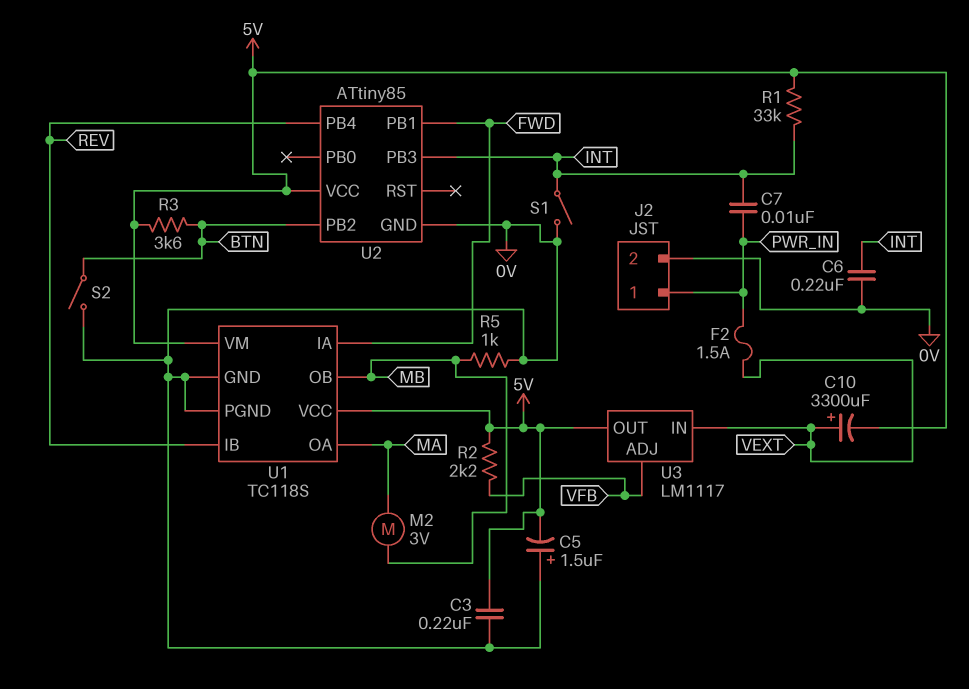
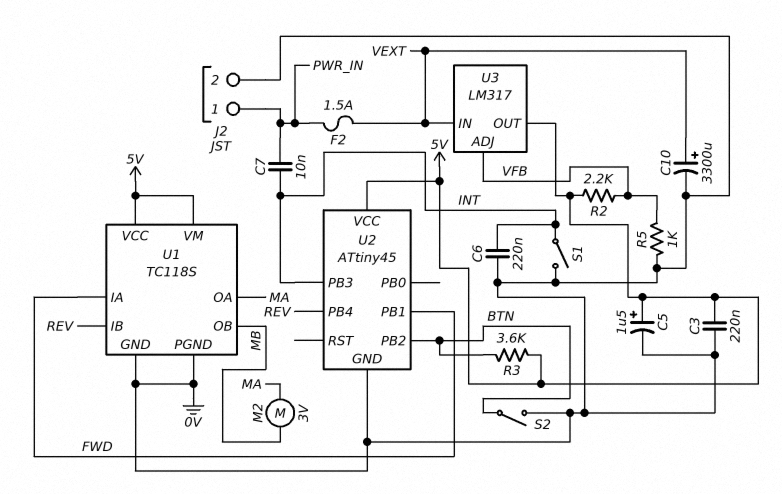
C5: 1.5uF (plus 0V, minus 5V) -> 1.5uF (plus 5V, minus 0V)
C10: 3300uF (plus VEXT, minus 5V) -> 3300uF (plus VEXT, minus 0V)
R1: 33k (5V, INT) -> none
R5: 1k (0V, MB) -> 1k (0V, VFB)
U2: ATtiny85 -> ATtiny45
U3: LM1117 -> LM317

